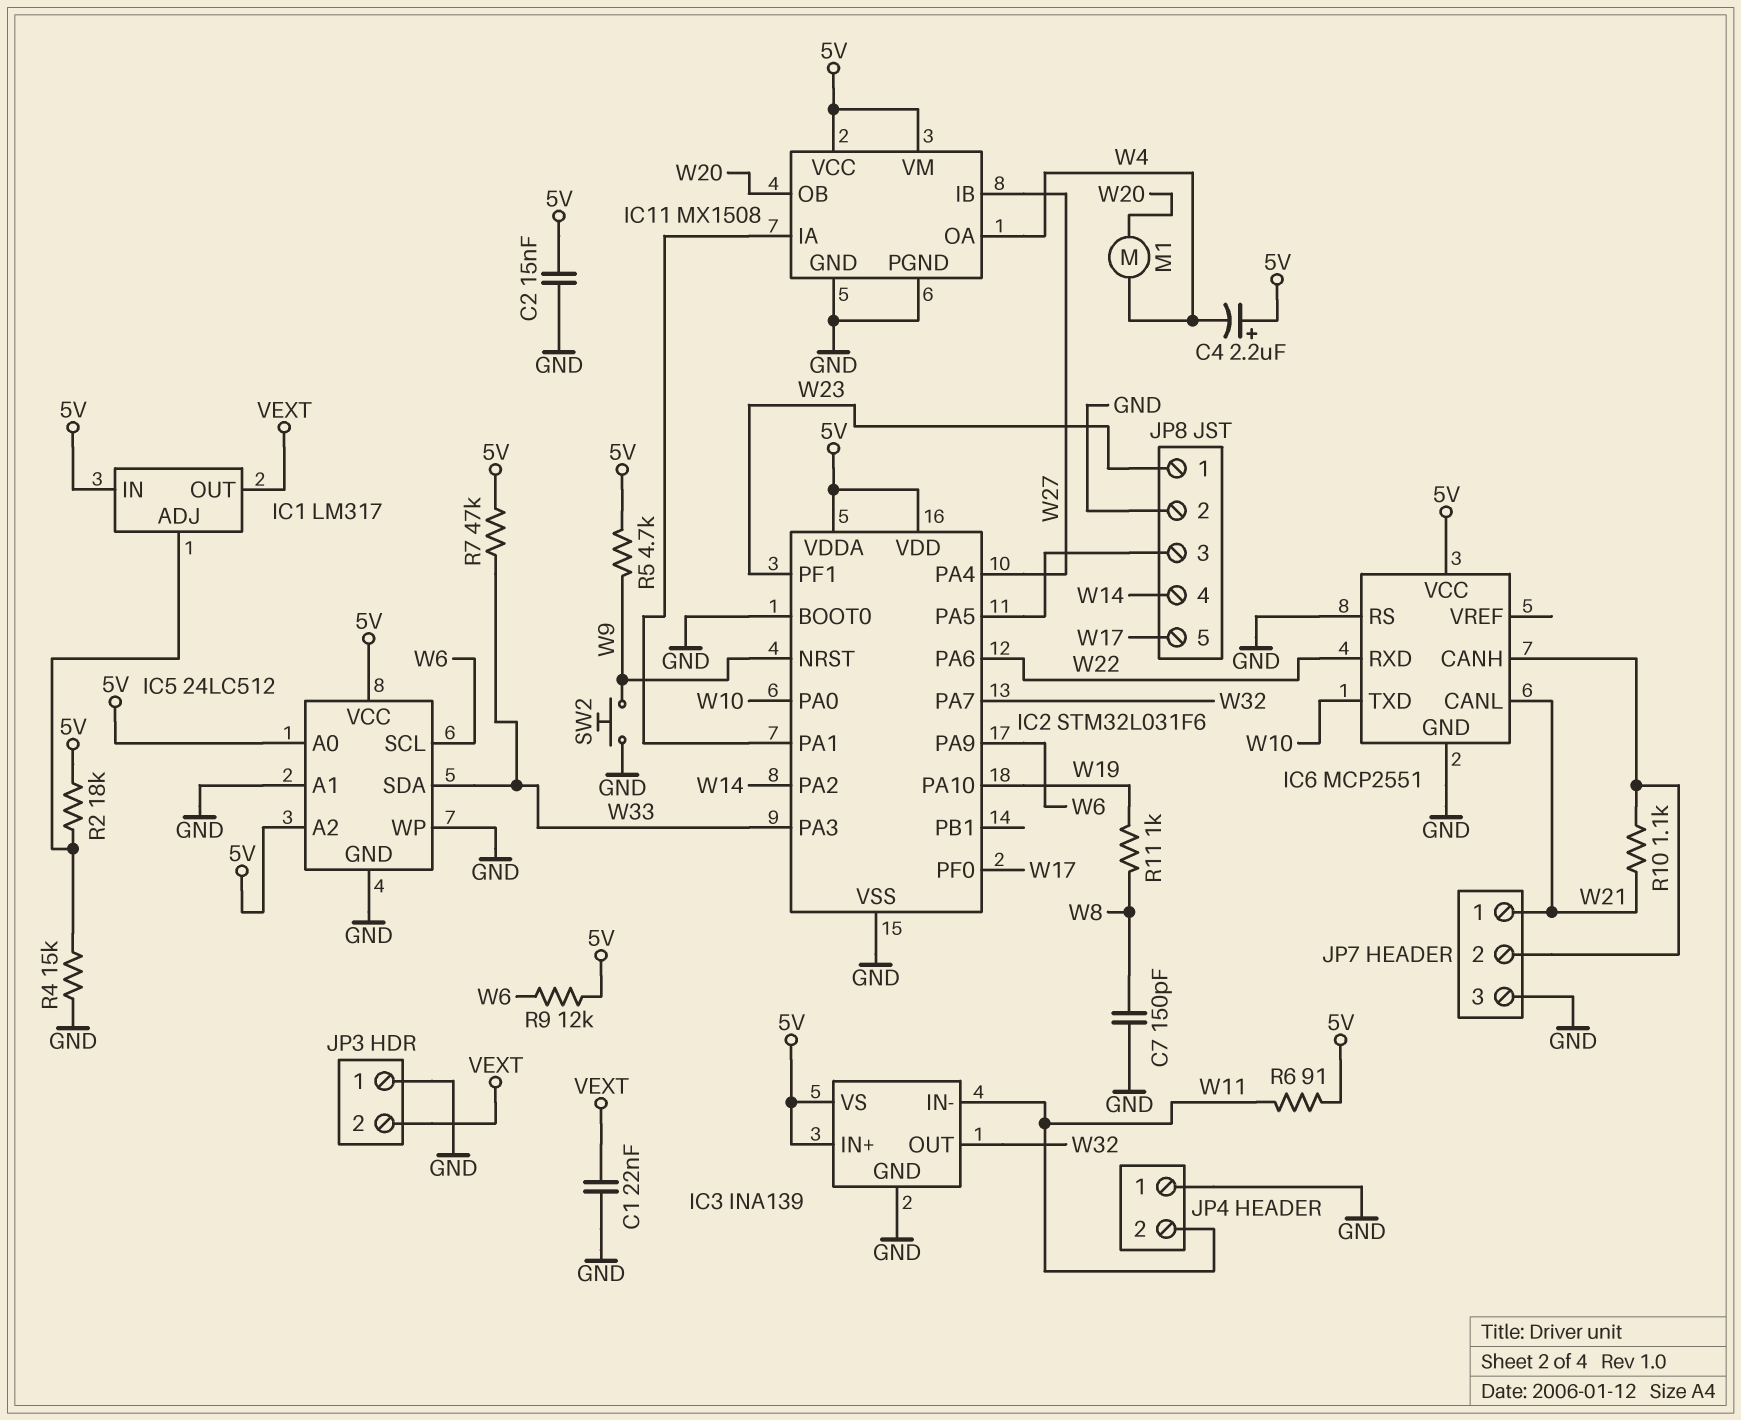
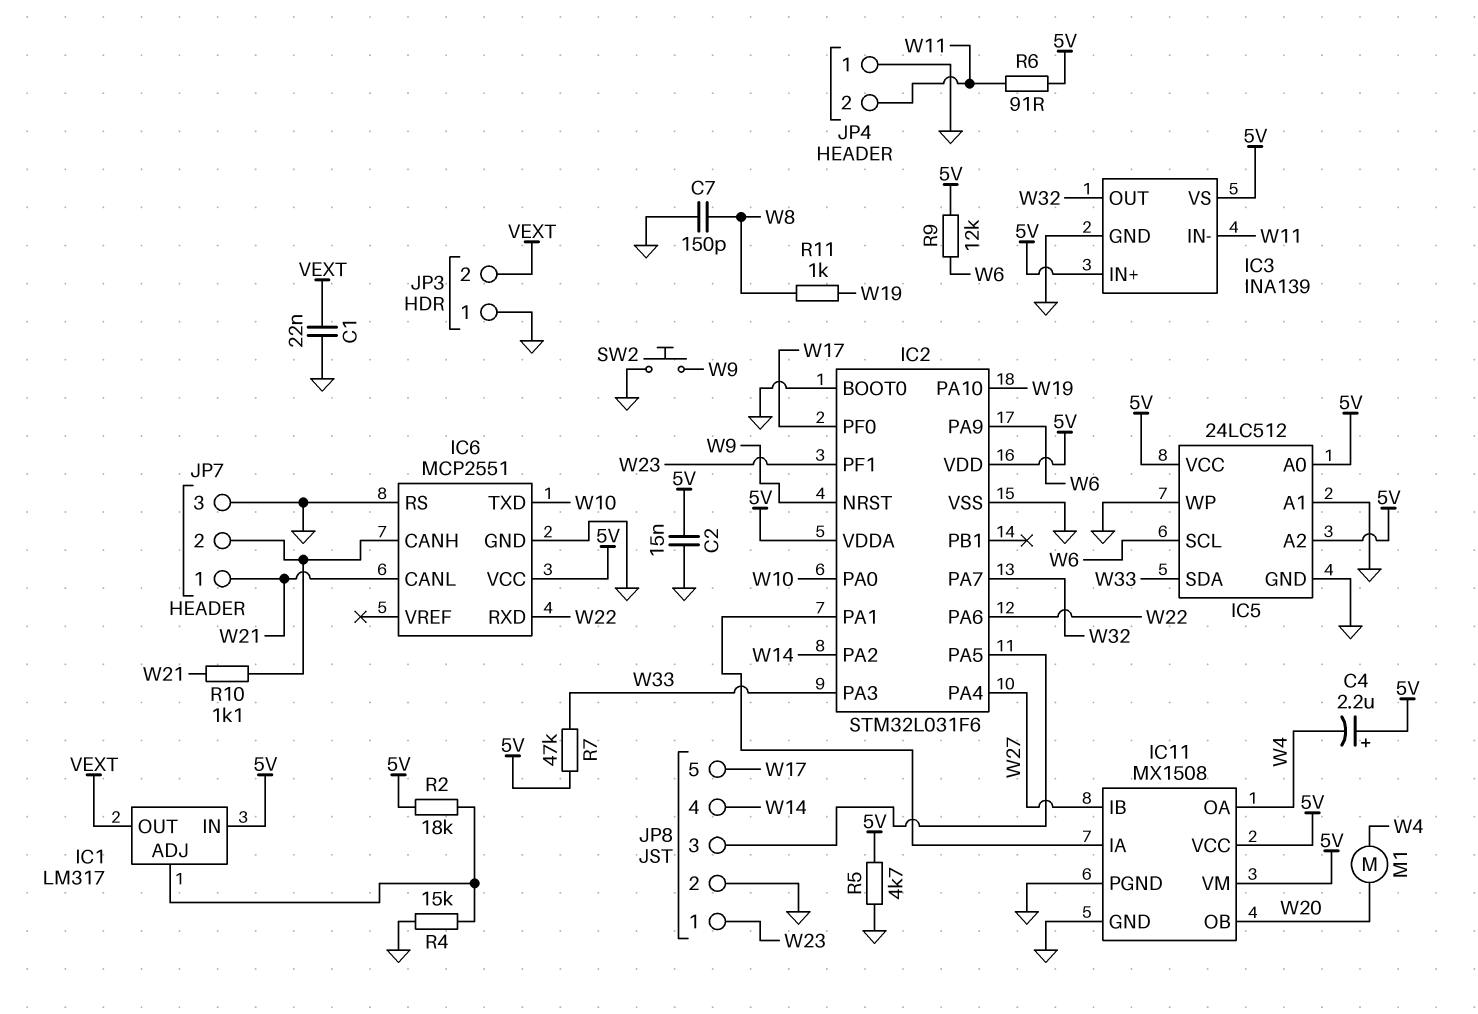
R5: 4.7k (5V, W9) -> 4.7k (5V, GND)

